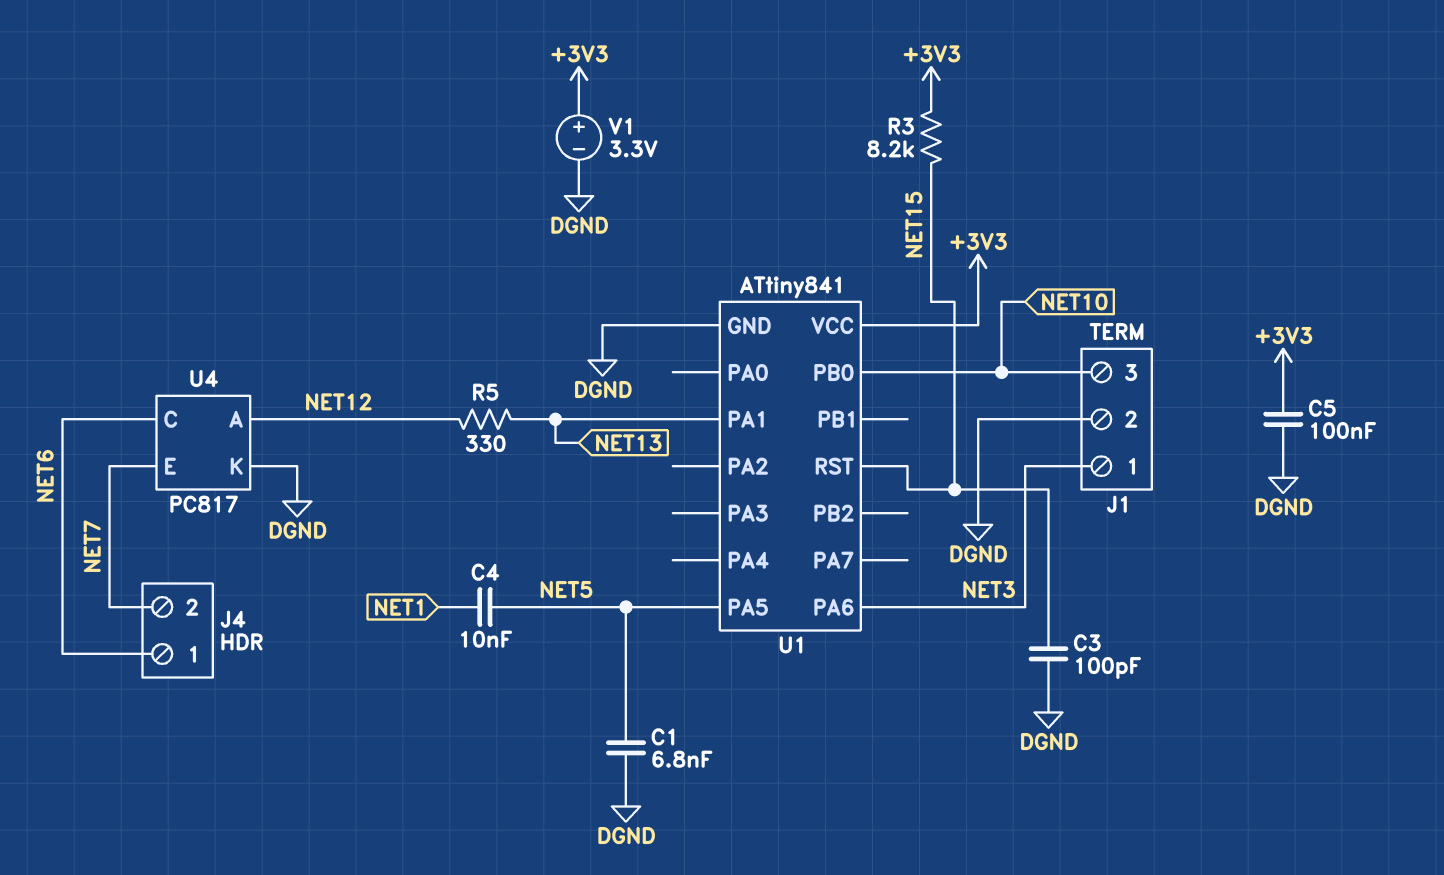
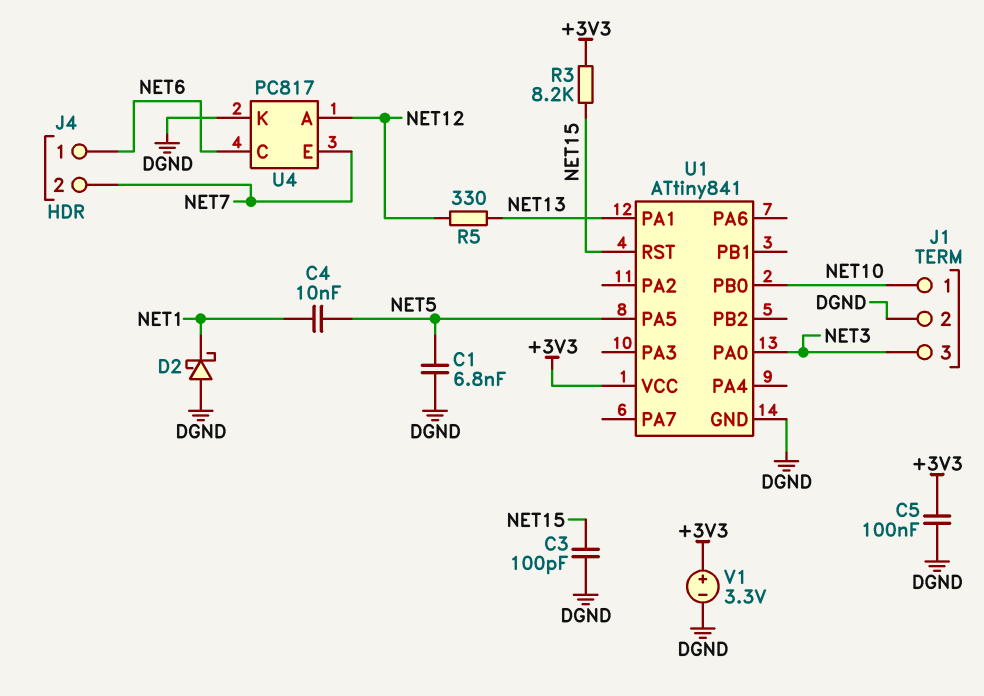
D2: none -> schottky (A DGND, K NET1)
J1 pin 1: NET3 -> NET10
J1 pin 3: NET10 -> NET3
U1 pin PA0: none -> NET3
U1 pin PA6: NET3 -> none

